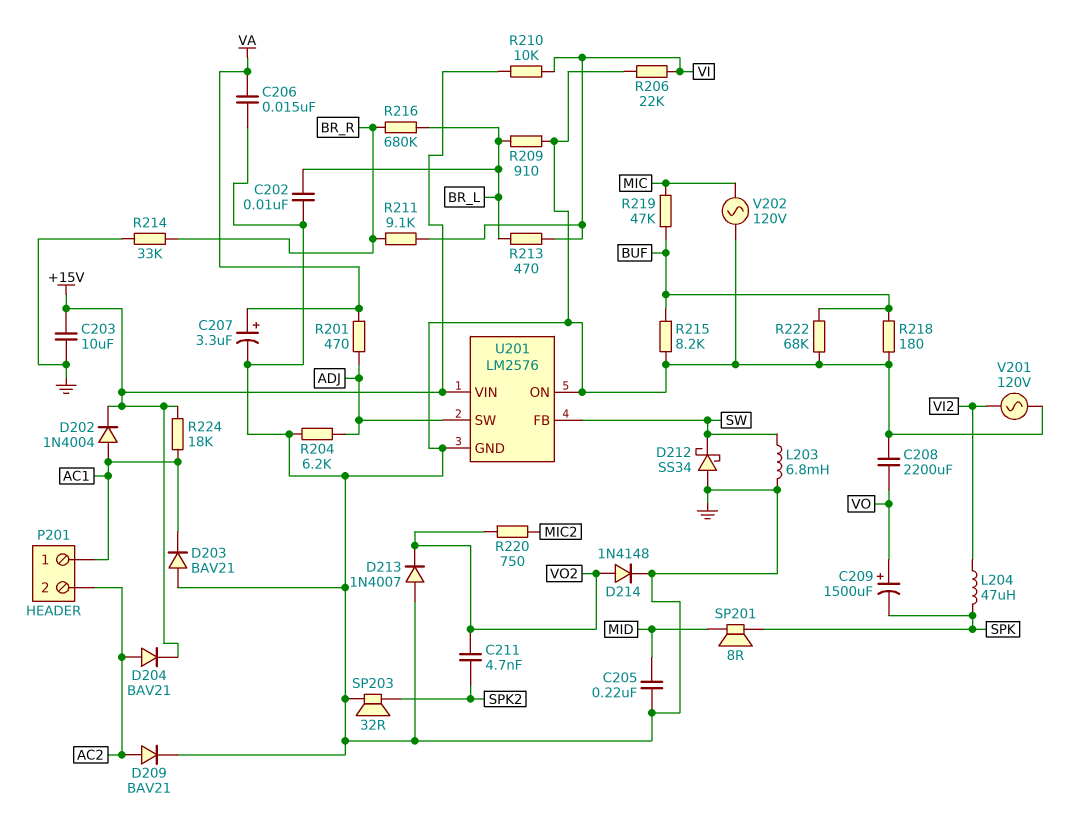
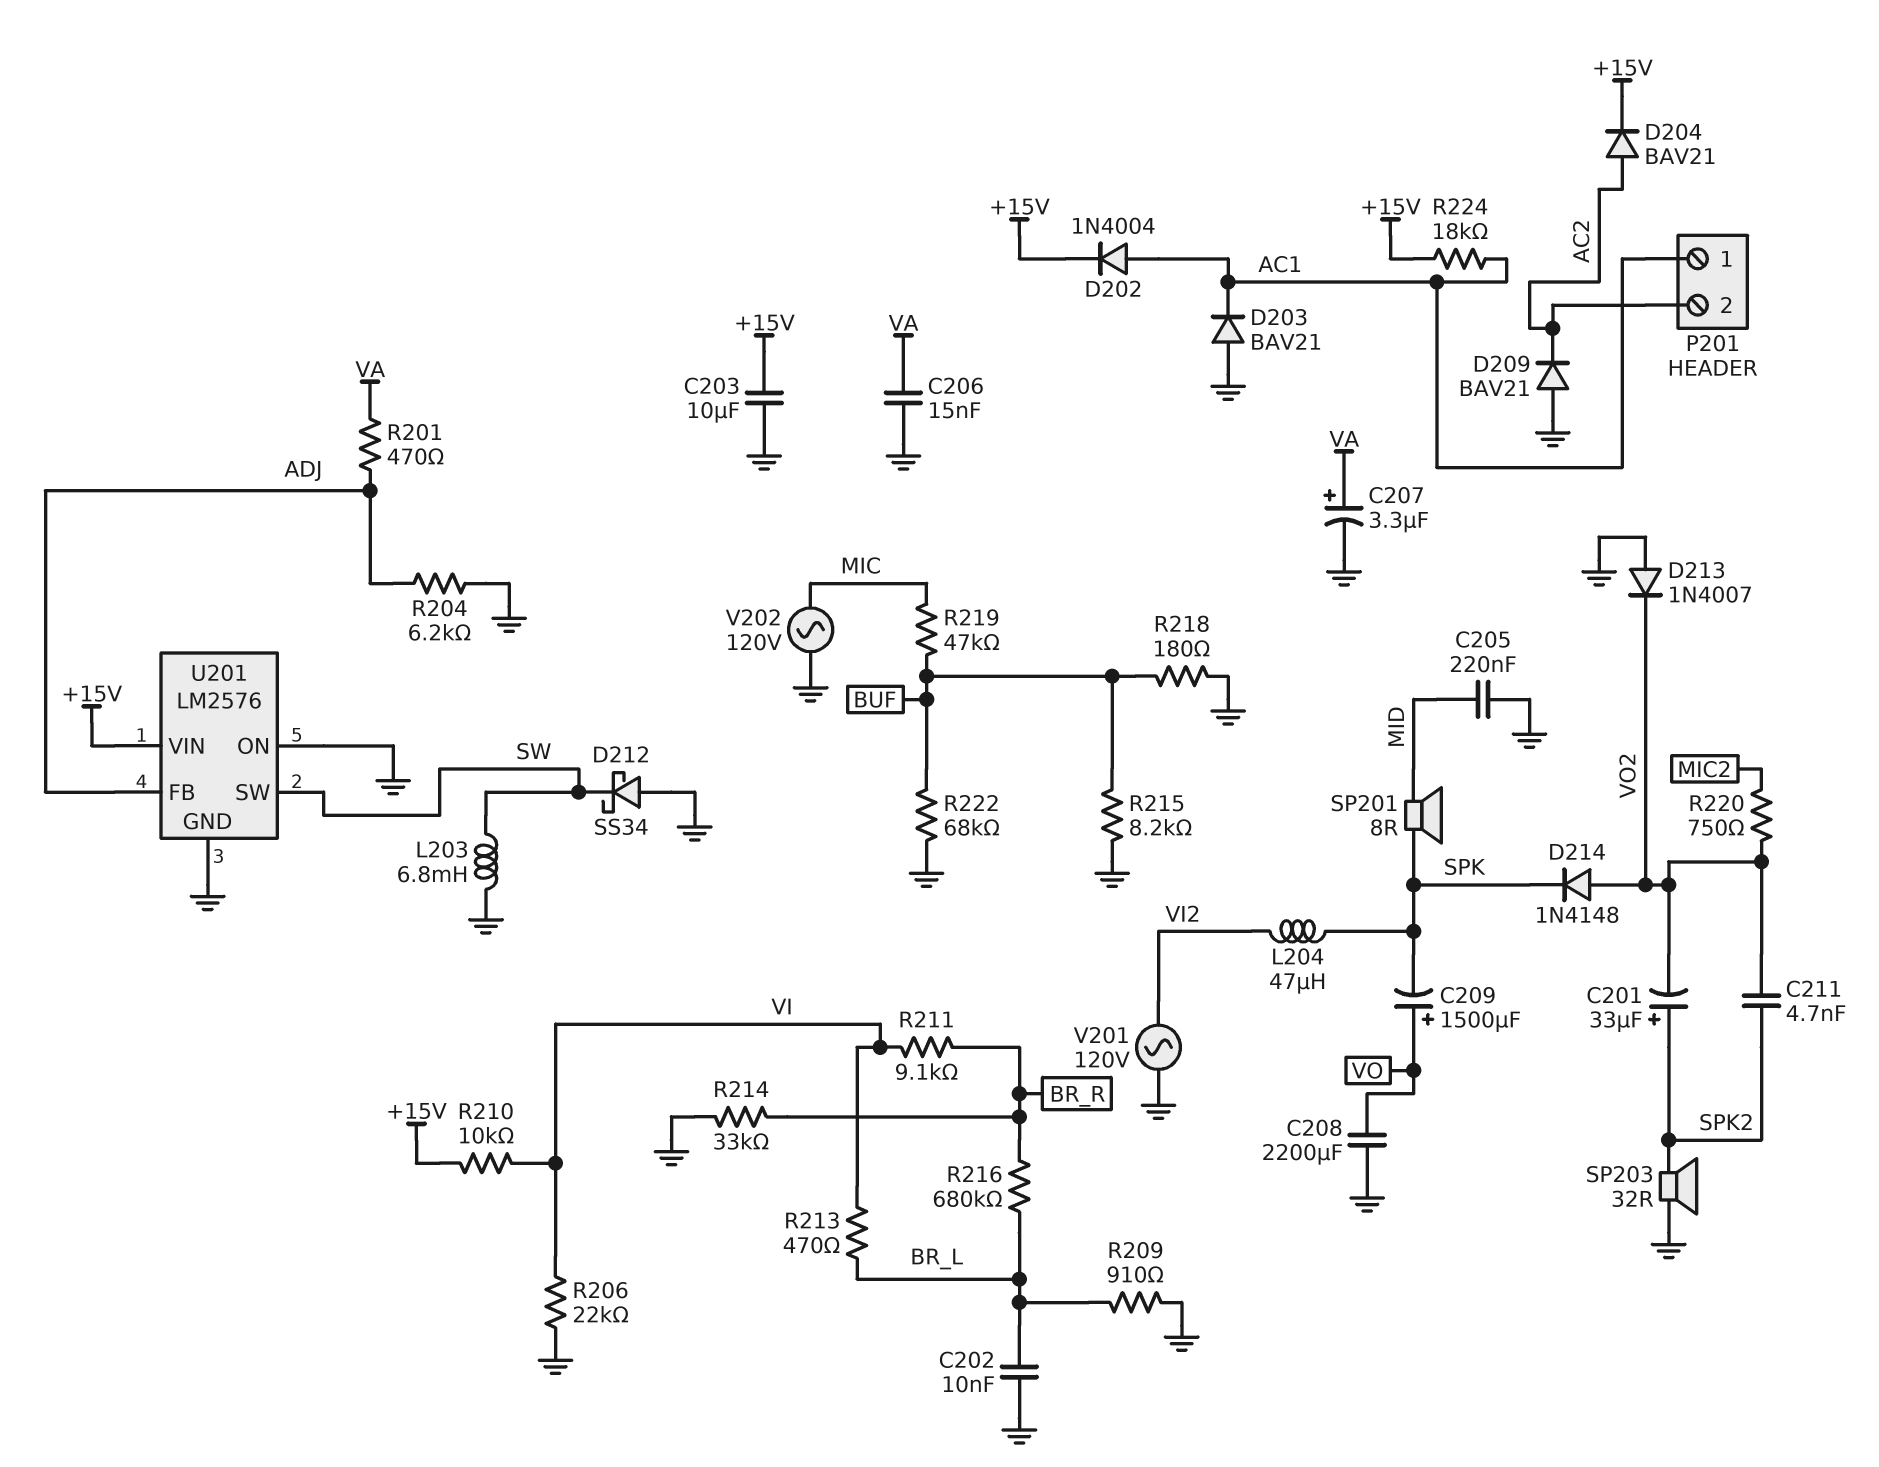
C201: none -> 33uF (plus SPK2, minus VO2)
D209: diode BAV21 (A AC2, K GND) -> diode BAV21 (A GND, K AC2)
D214: diode 1N4148 (A VO2, K GND) -> diode 1N4148 (A VO2, K SPK)
U201 pin FB: SW -> ADJ
U201 pin SW: ADJ -> SW

